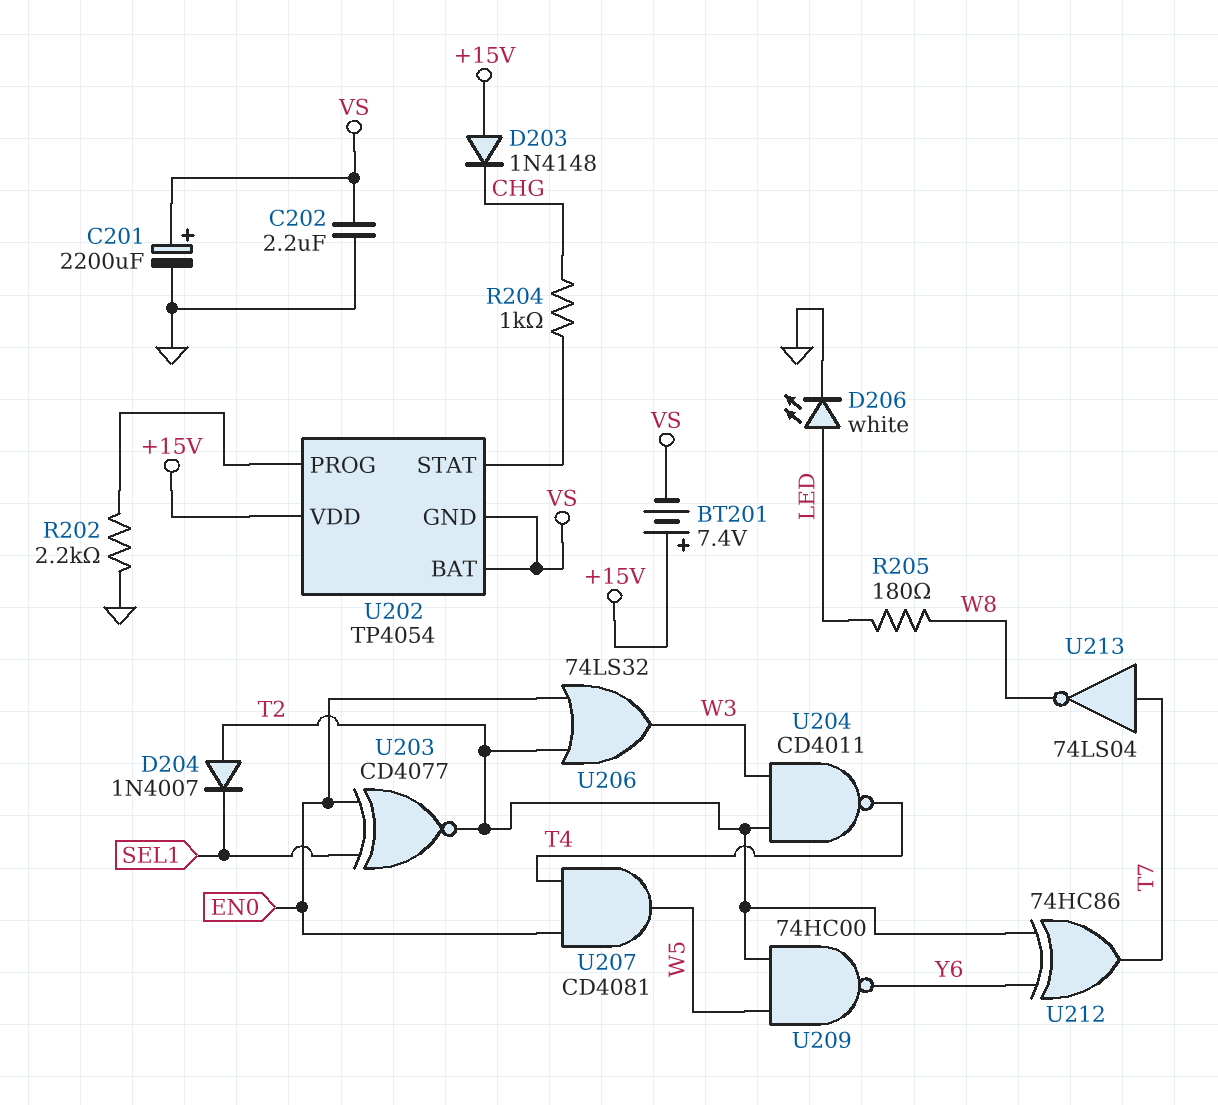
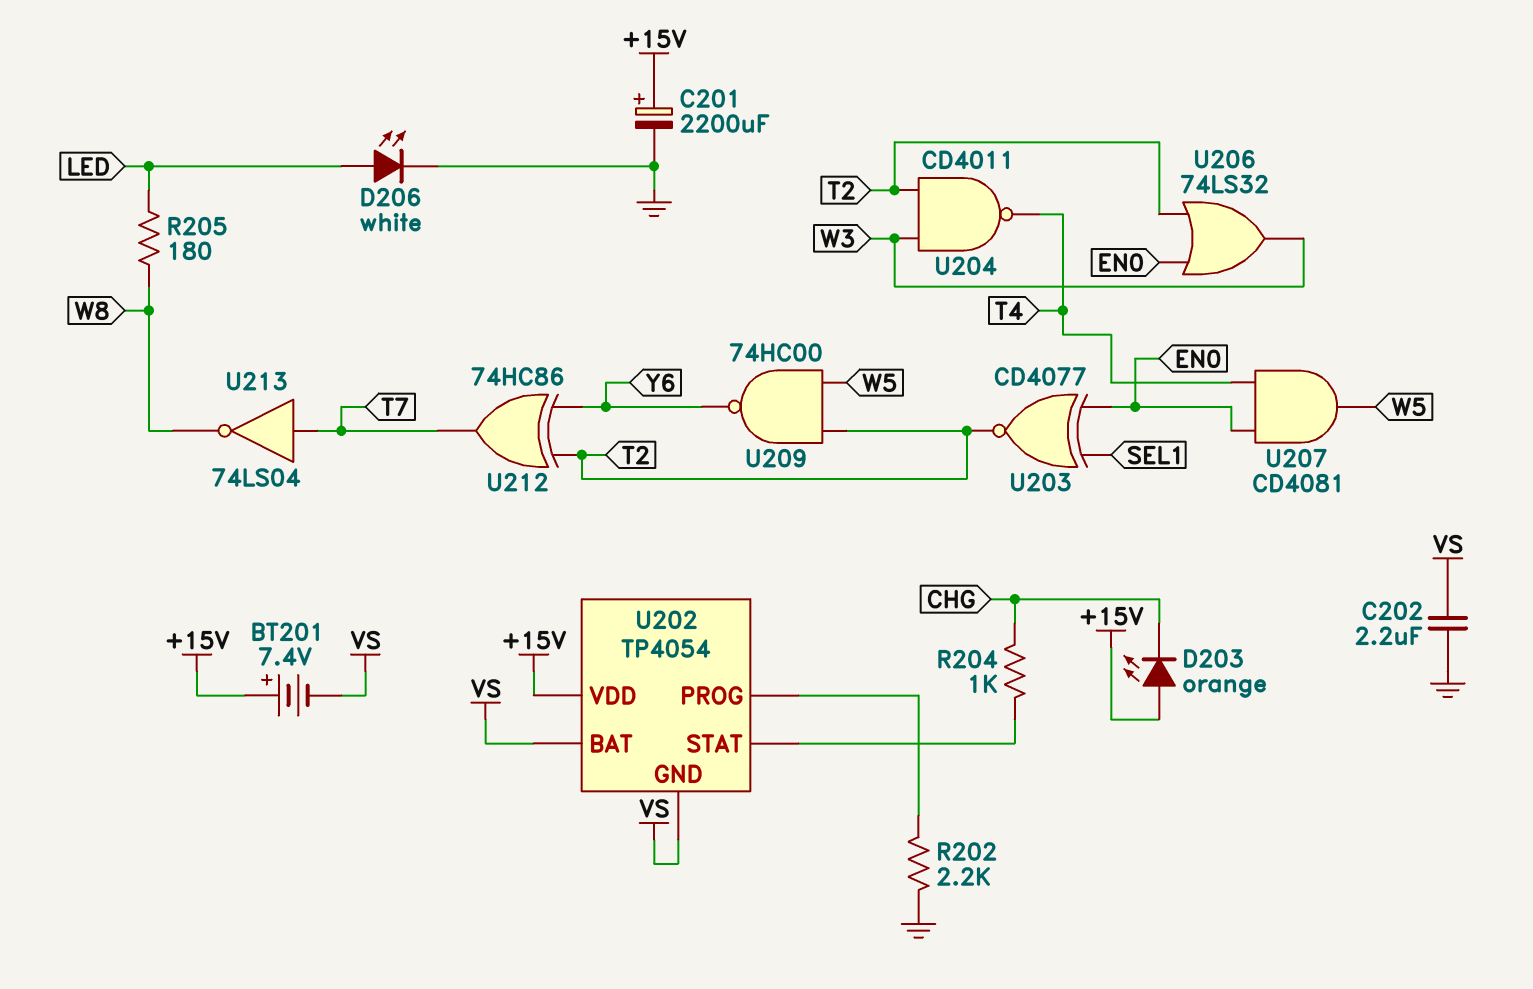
C201: 2200uF (plus VS, minus GND) -> 2200uF (plus +15V, minus GND)
D203: diode 1N4148 (A +15V, K CHG) -> LED orange (A +15V, K CHG)
D204: diode 1N4007 (A T2, K SEL1) -> none

